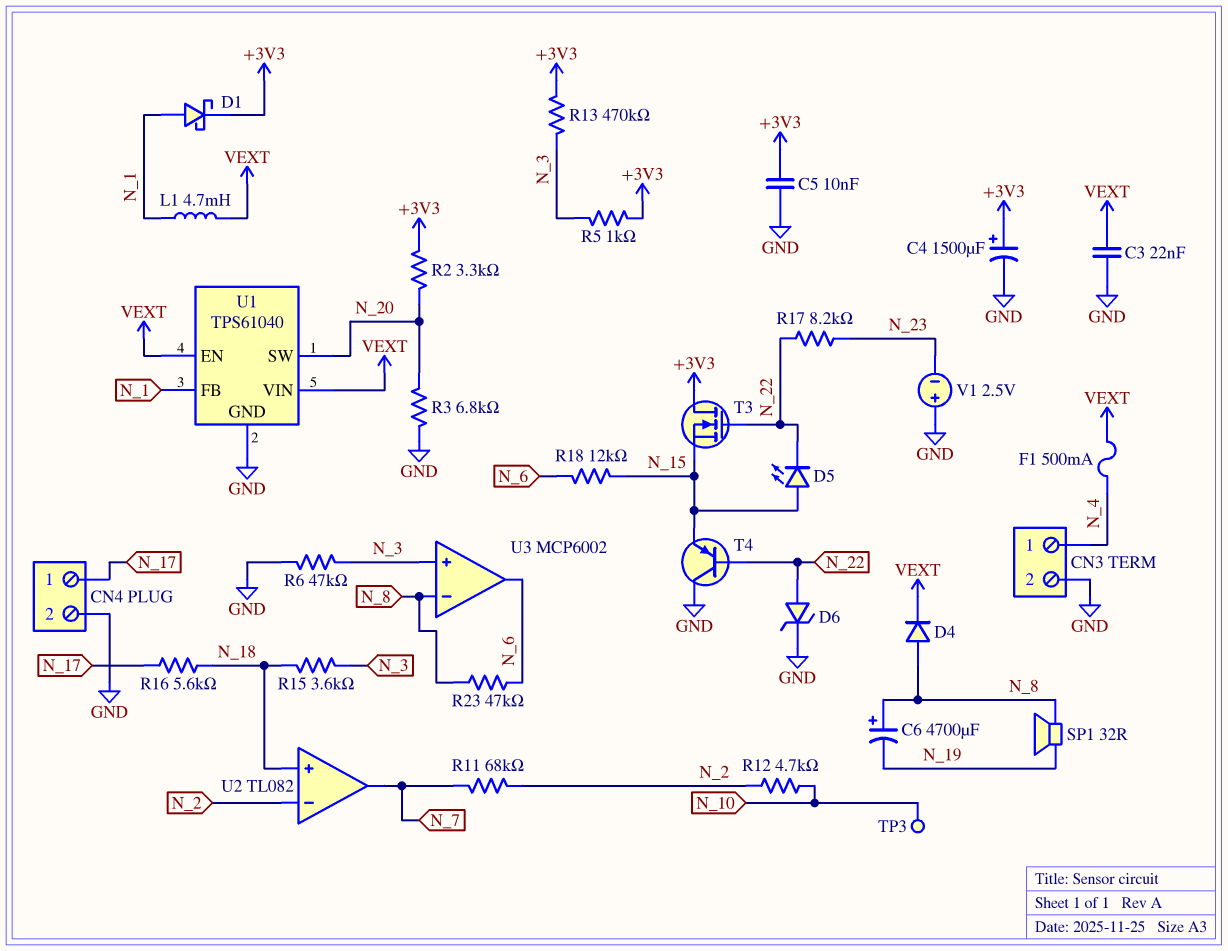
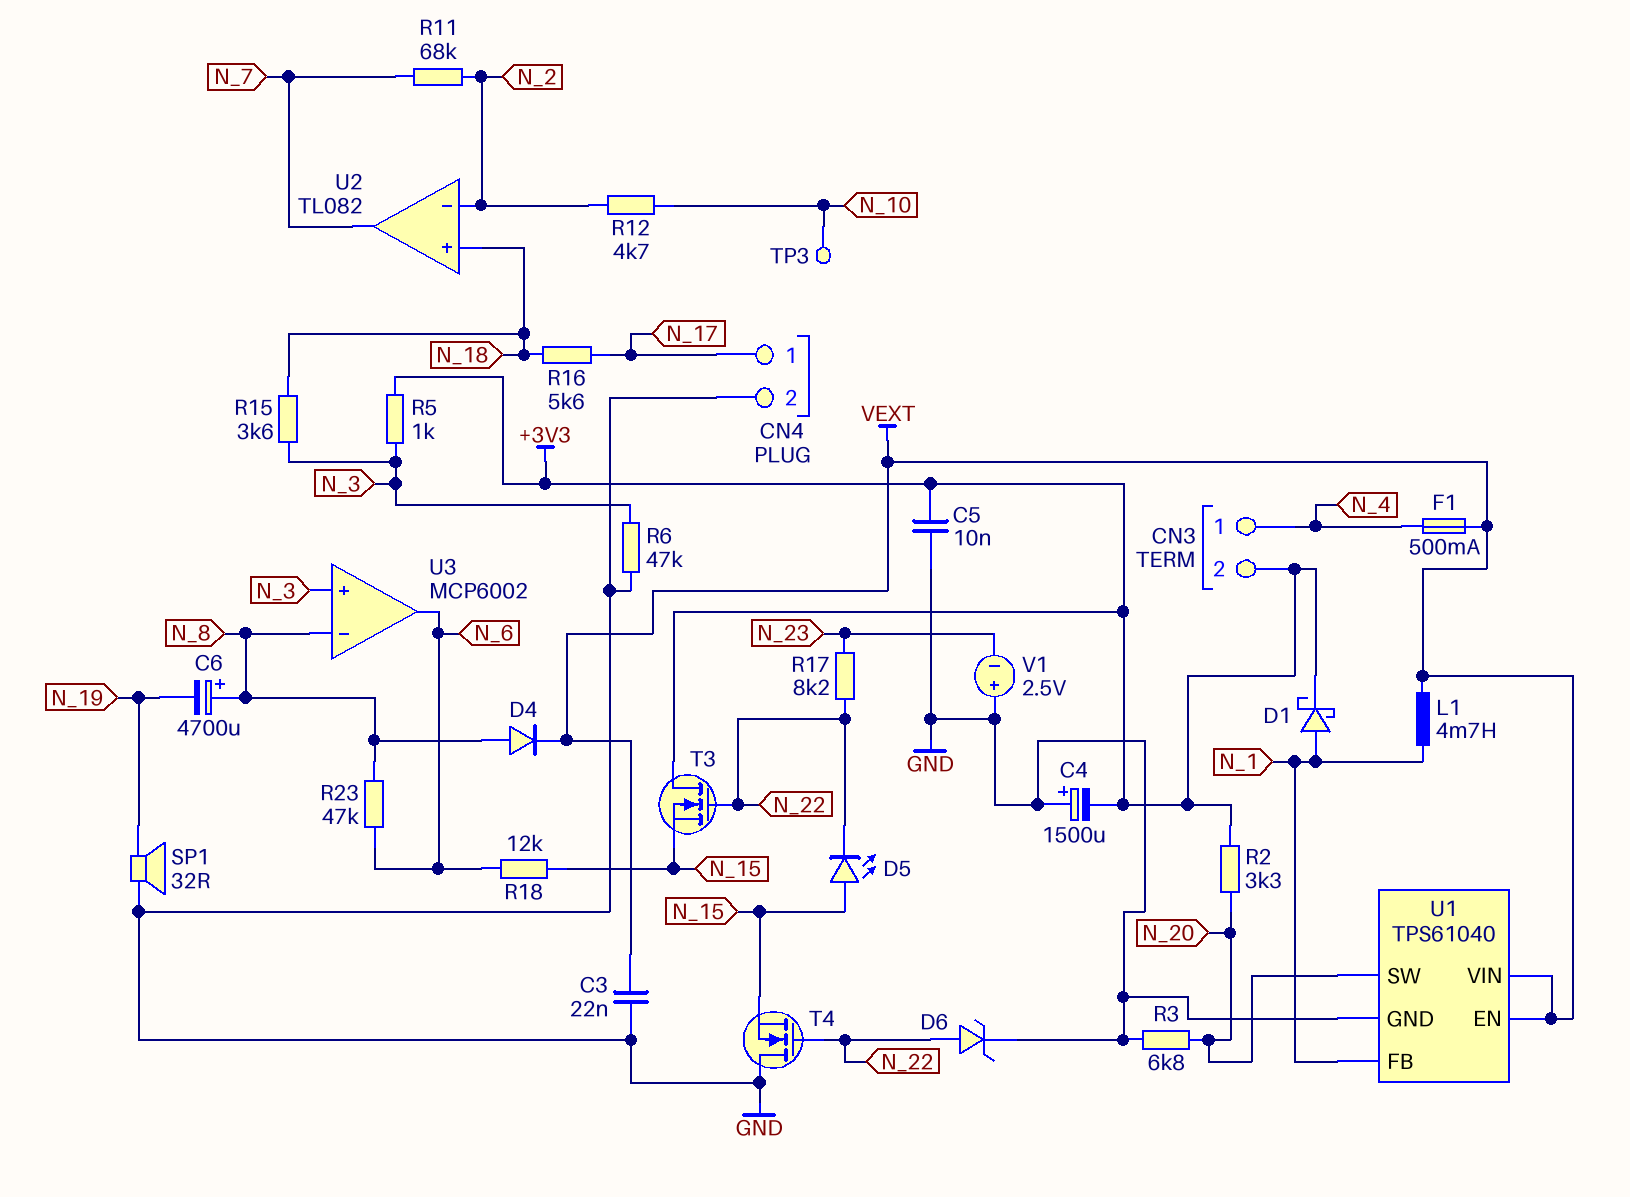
C4: 1500uF (plus +3V3, minus GND) -> 1500uF (plus GND, minus +3V3)
CN3 pin 2: GND -> +3V3
R13: 470k (+3V3, N_3) -> none
SP1: speaker 32R (N_8, N_19) -> speaker 32R (GND, N_19)
T4: PNP (B N_22, C GND, E N_15) -> NMOS (G N_22, D GND, S N_15)

